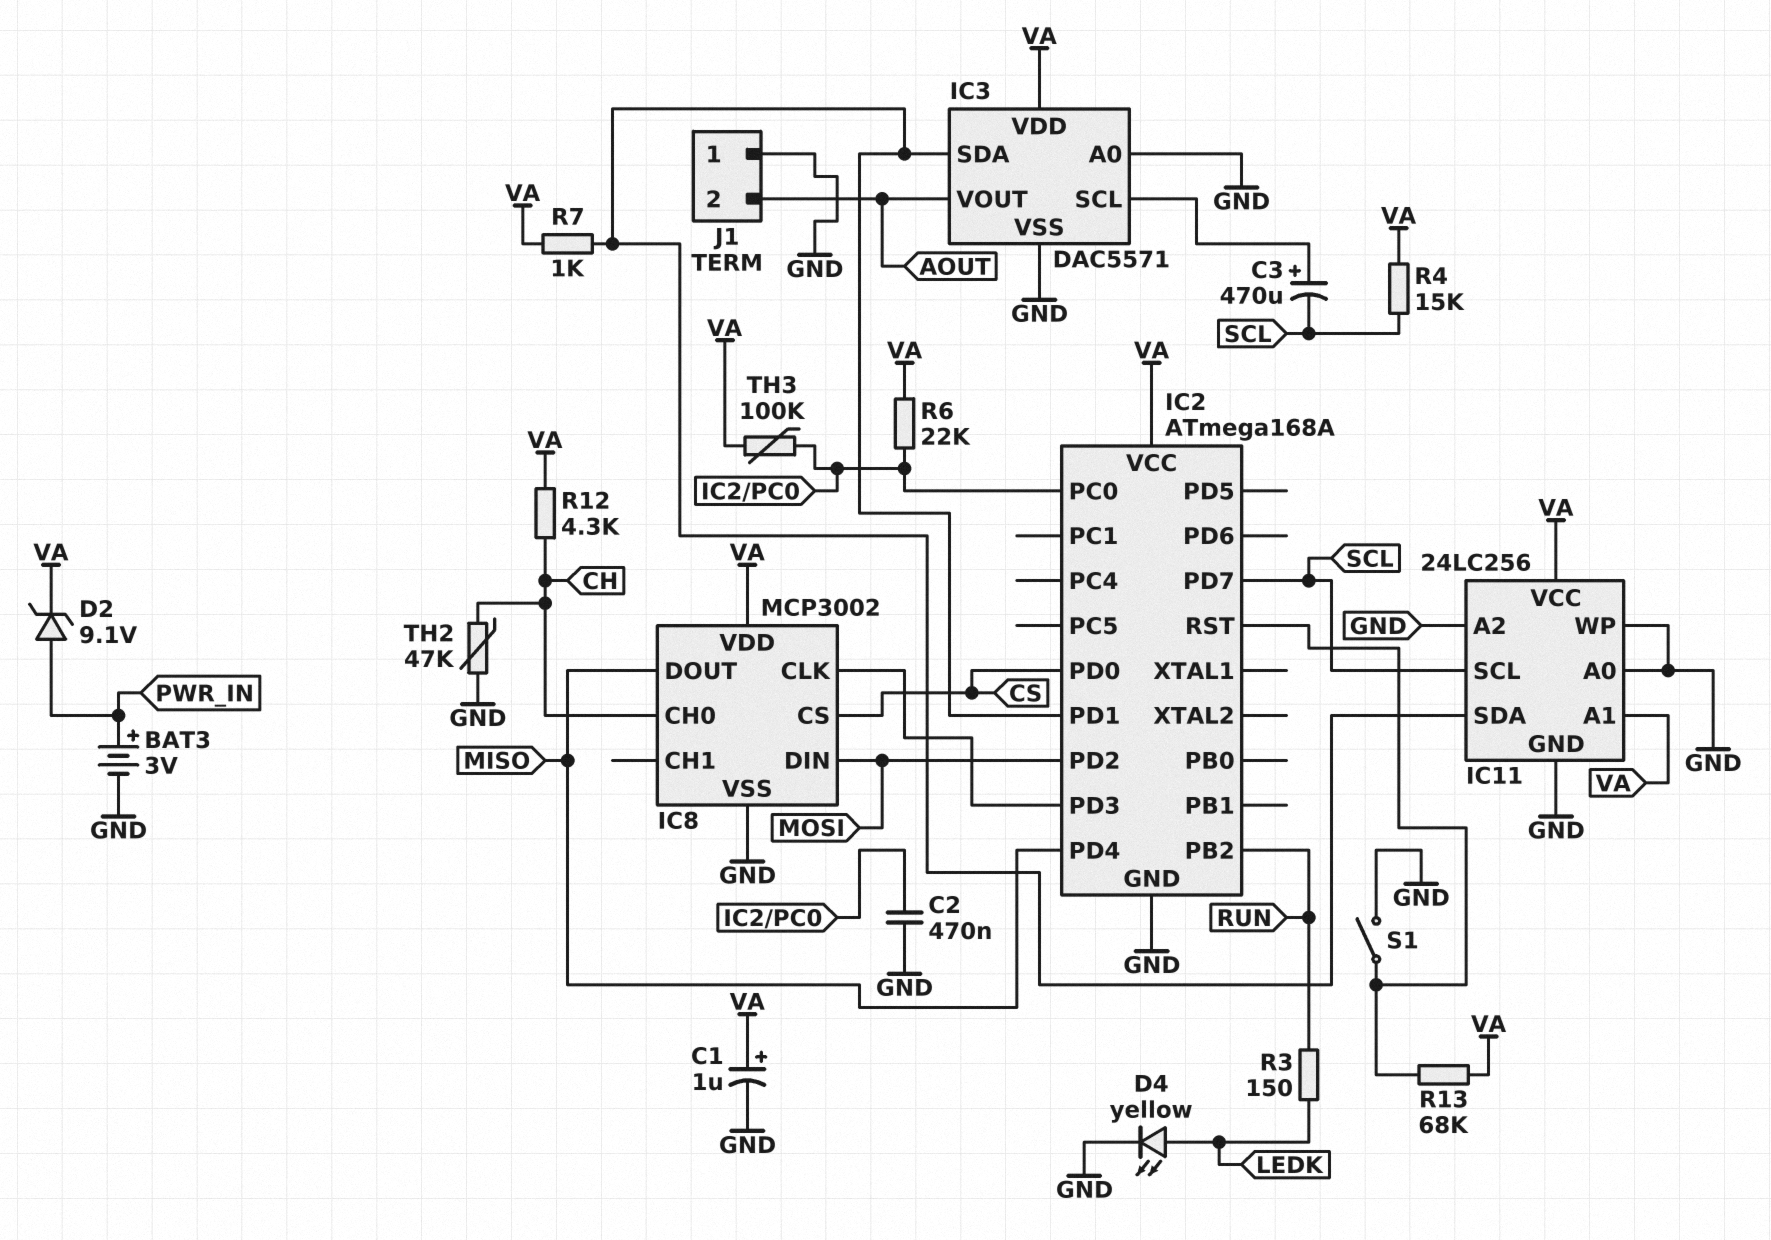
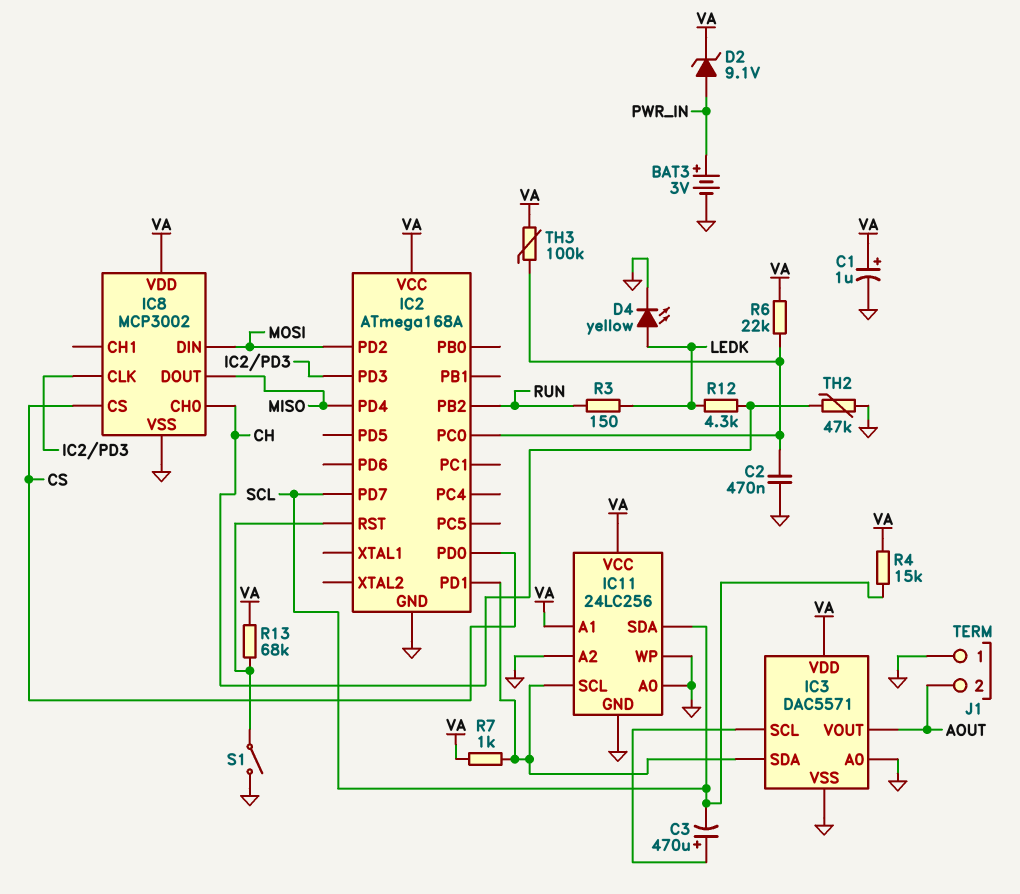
IC11 pin SCL: SCL -> IC2/PD1
IC11 pin SDA: IC2/PD1 -> SCL
R12: 4.3k (CH, VA) -> 4.3k (CH, LEDK)

